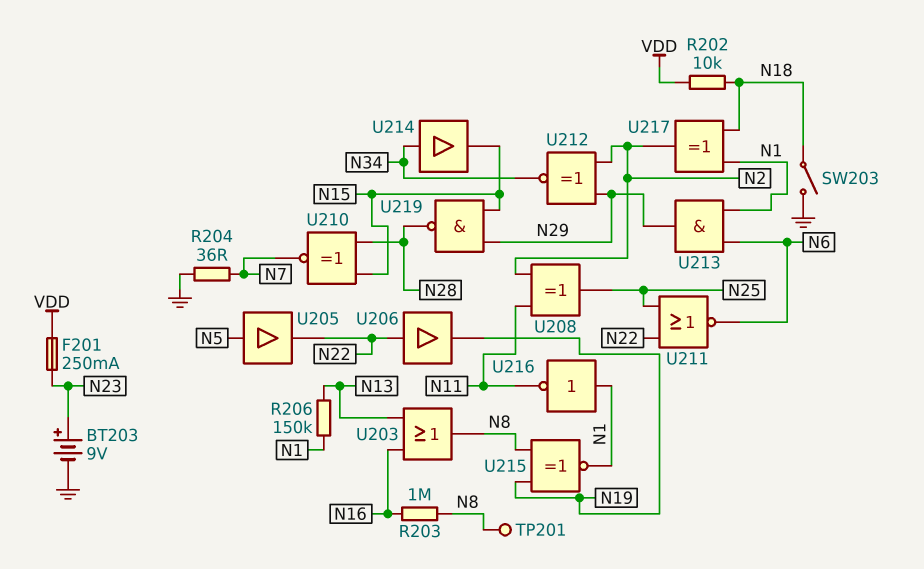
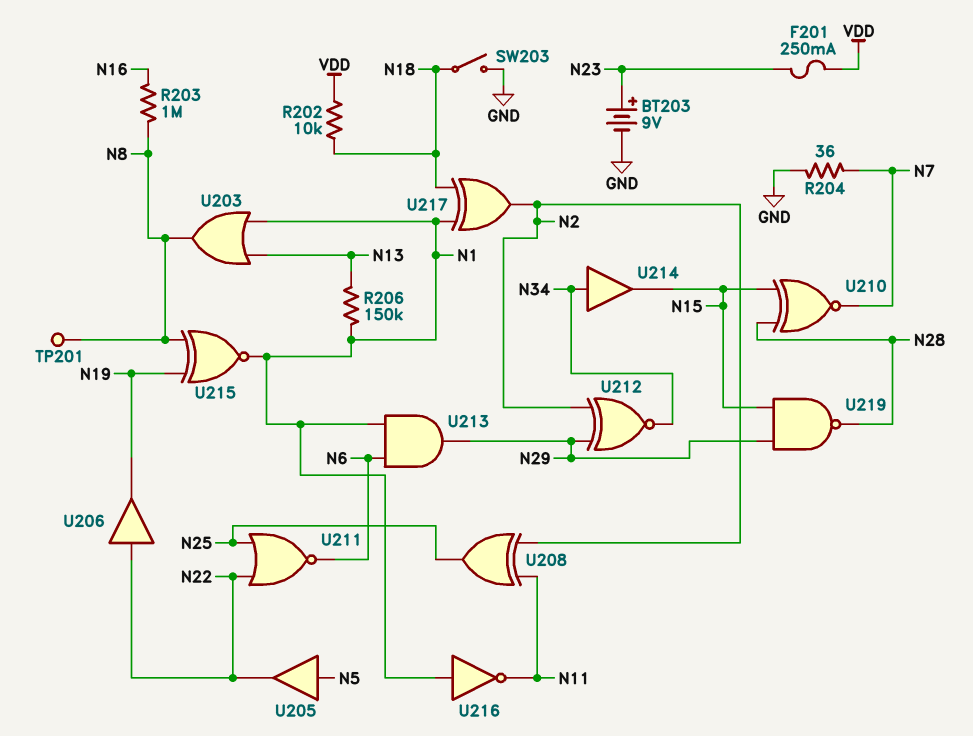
U203: OR (in N13, in N16, out N8) -> OR (in N1, in N13, out N8)

